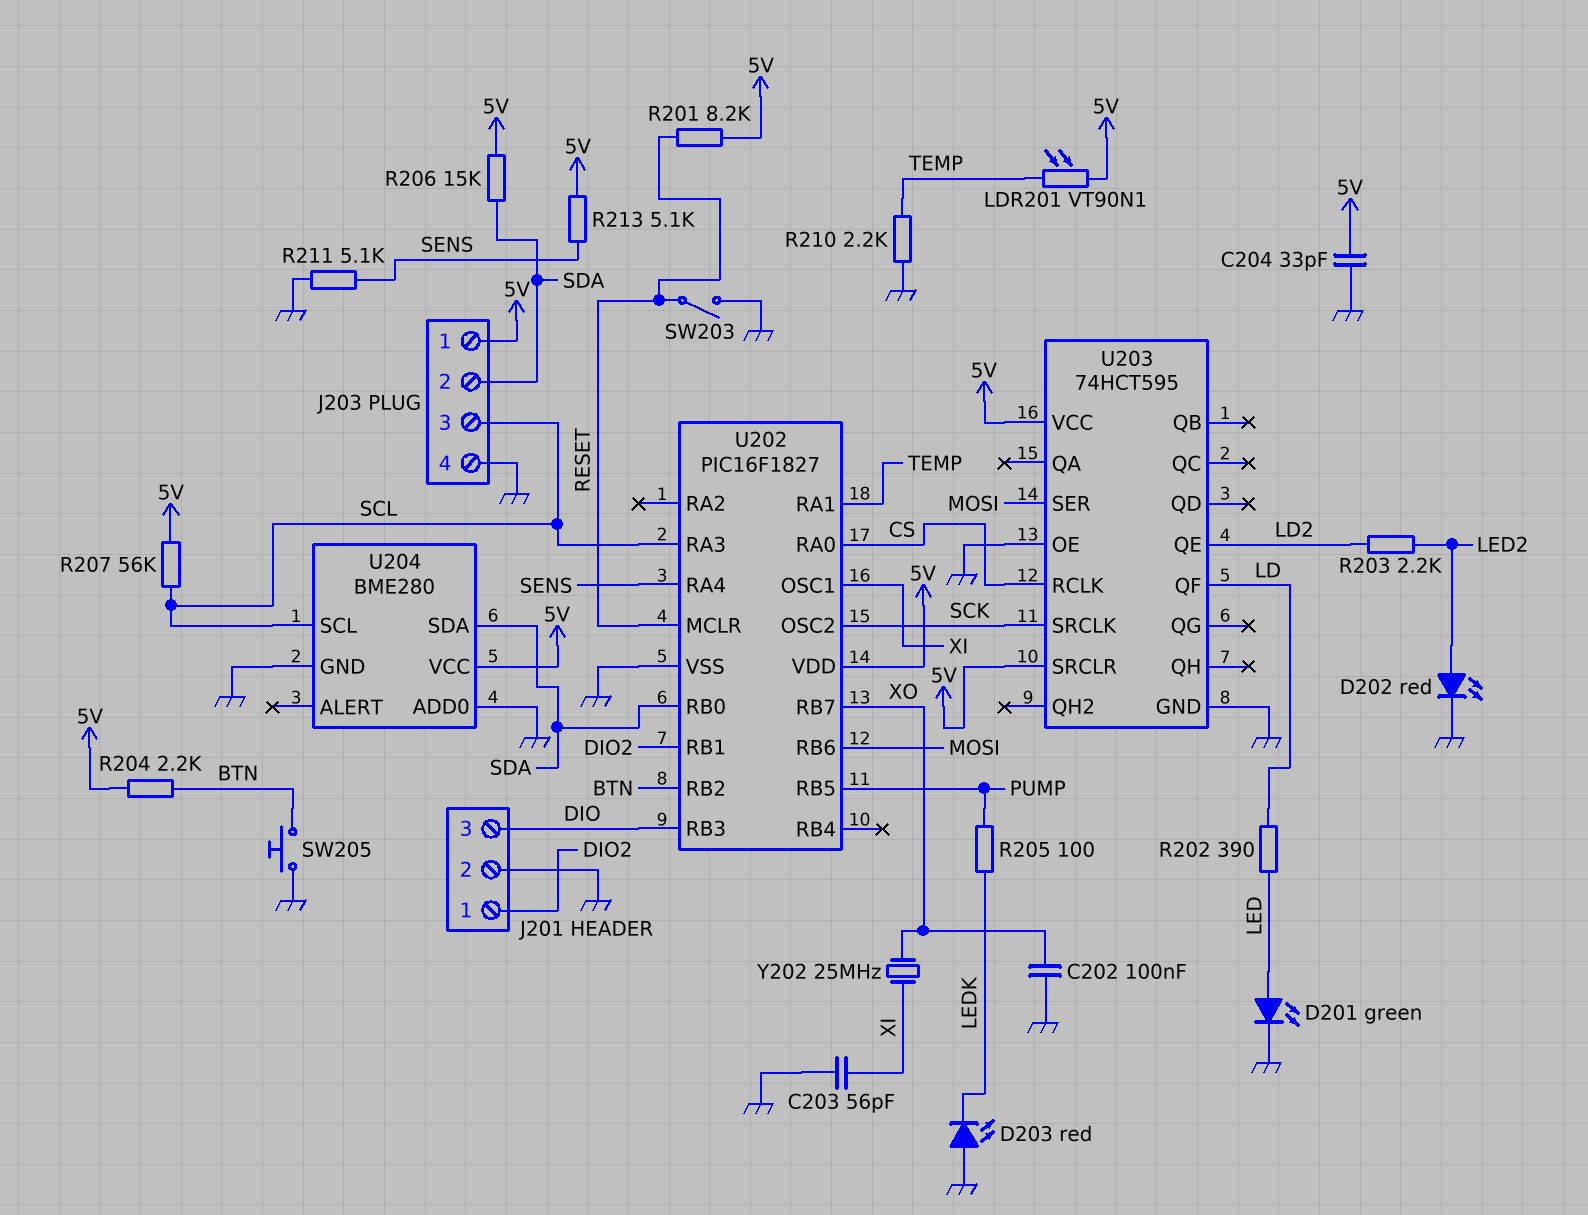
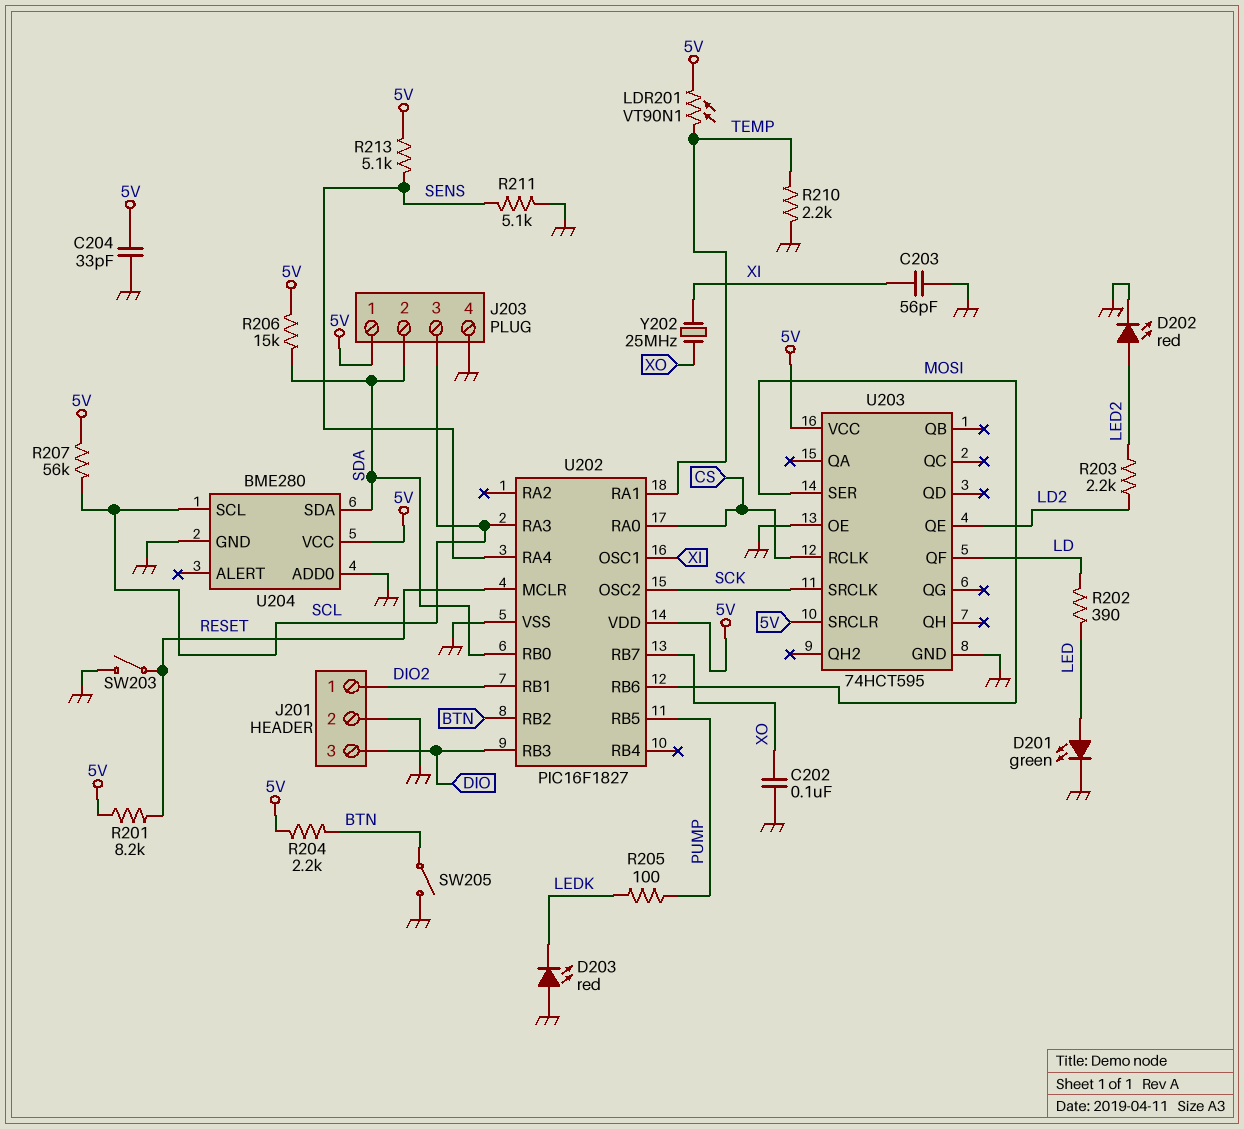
SW205: button (BTN, GND) -> switch (BTN, GND)

